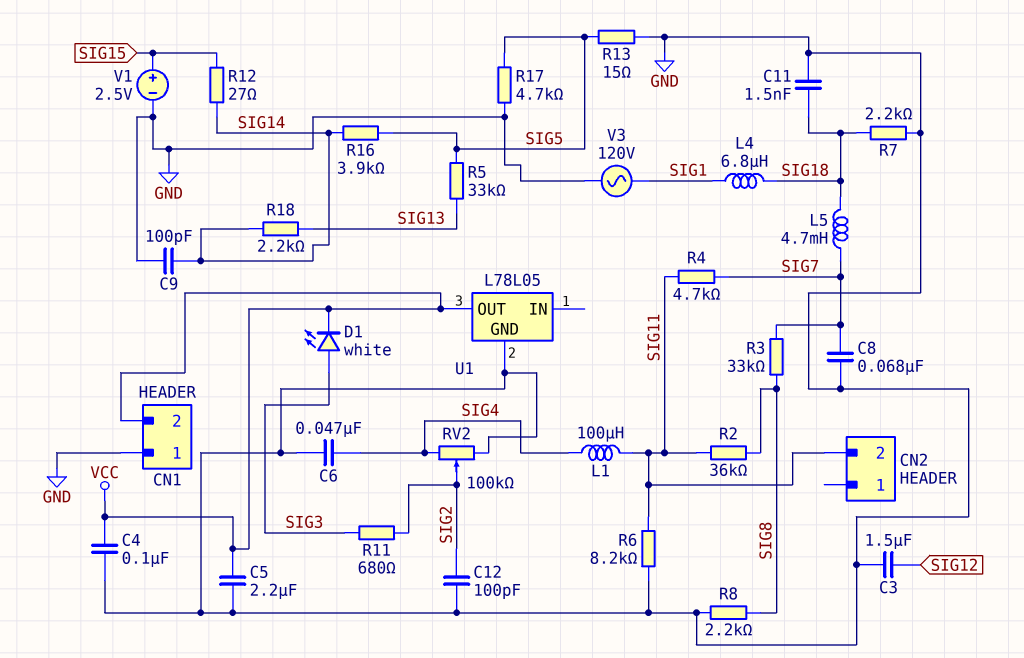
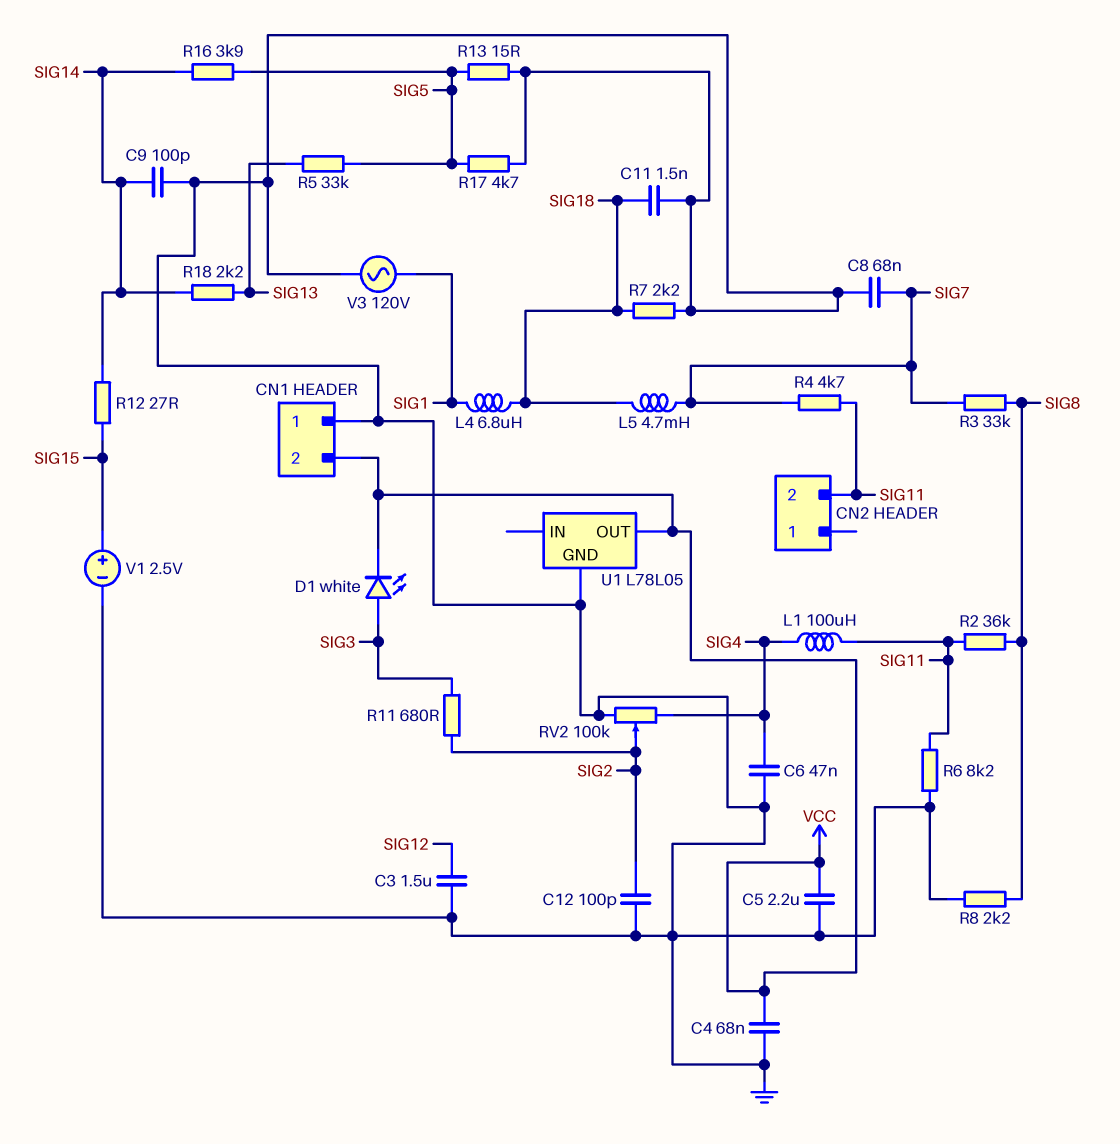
C4: 100nF (GND, VCC) -> 68nF (GND, VCC)

